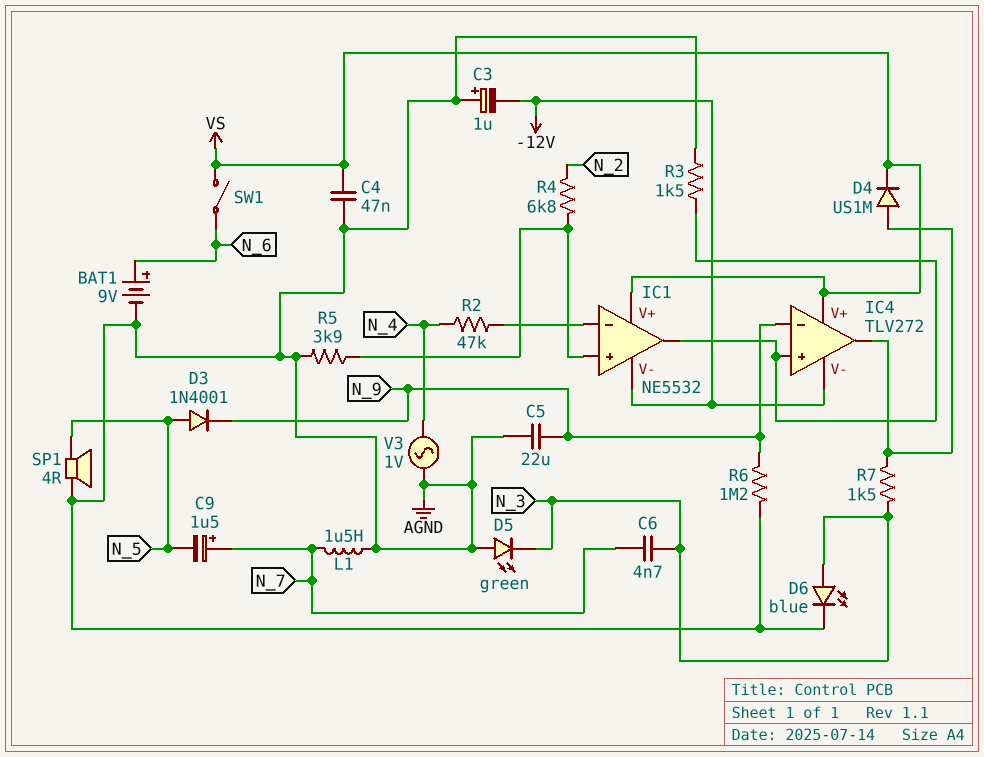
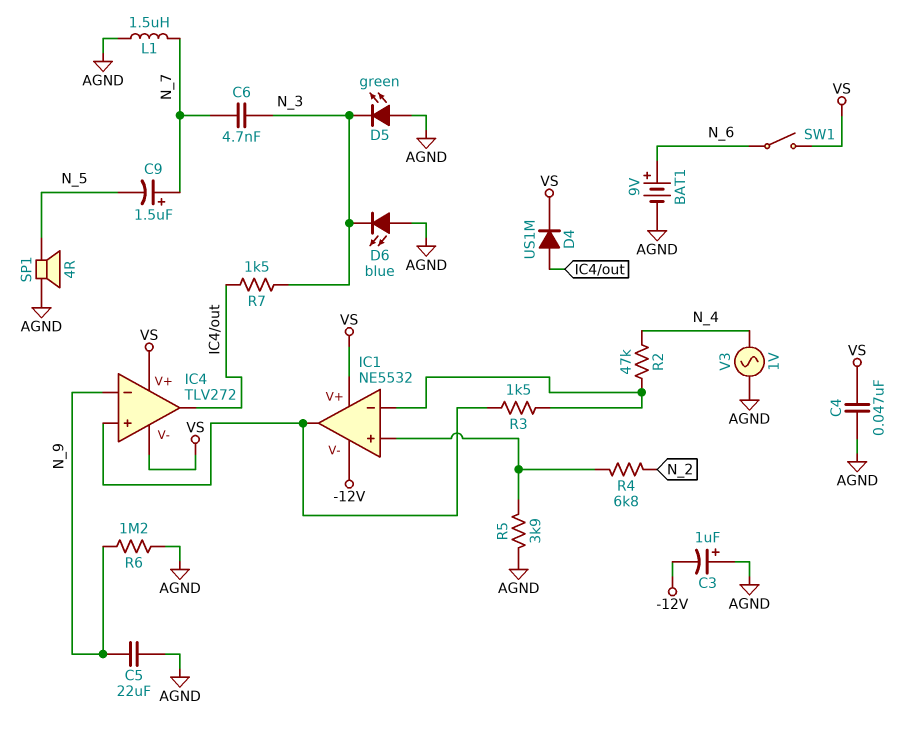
D3: diode 1N4001 (A N_5, K N_9) -> none
D6: LED blue (A N_3, K AGND) -> LED blue (A AGND, K N_3)
IC4 pin V-: -12V -> VS
R3: 1.5k (AGND, IC1/out) -> 1.5k (IC1/in-, IC1/out)

